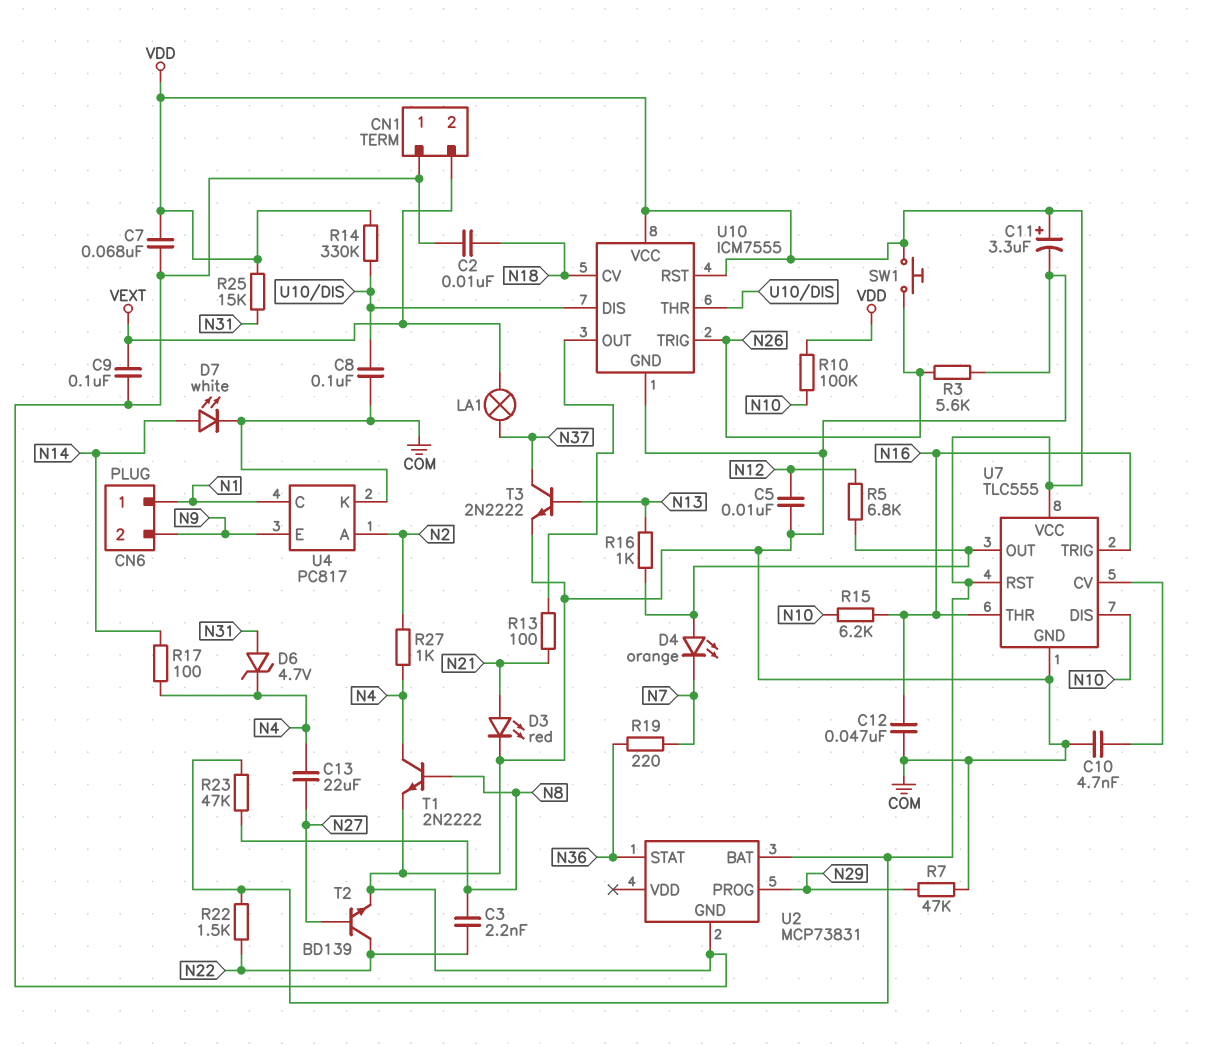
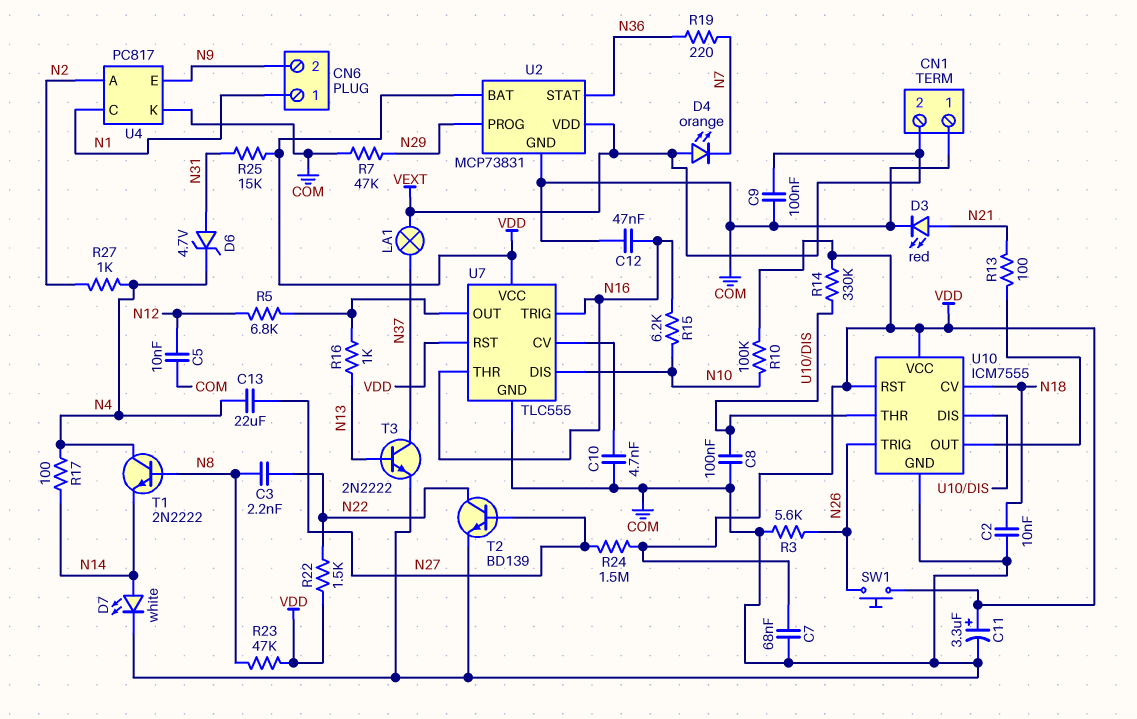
D4: LED orange (A U7/OUT, K N7) -> LED orange (A VEXT, K N7)
R24: none -> 1.5M (N27, VDD)
T1: NPN 2N2222 (B N8, C N4, E COM) -> NPN 2N2222 (B N8, C N4, E N14)
U2 pin VDD: none -> VEXT

